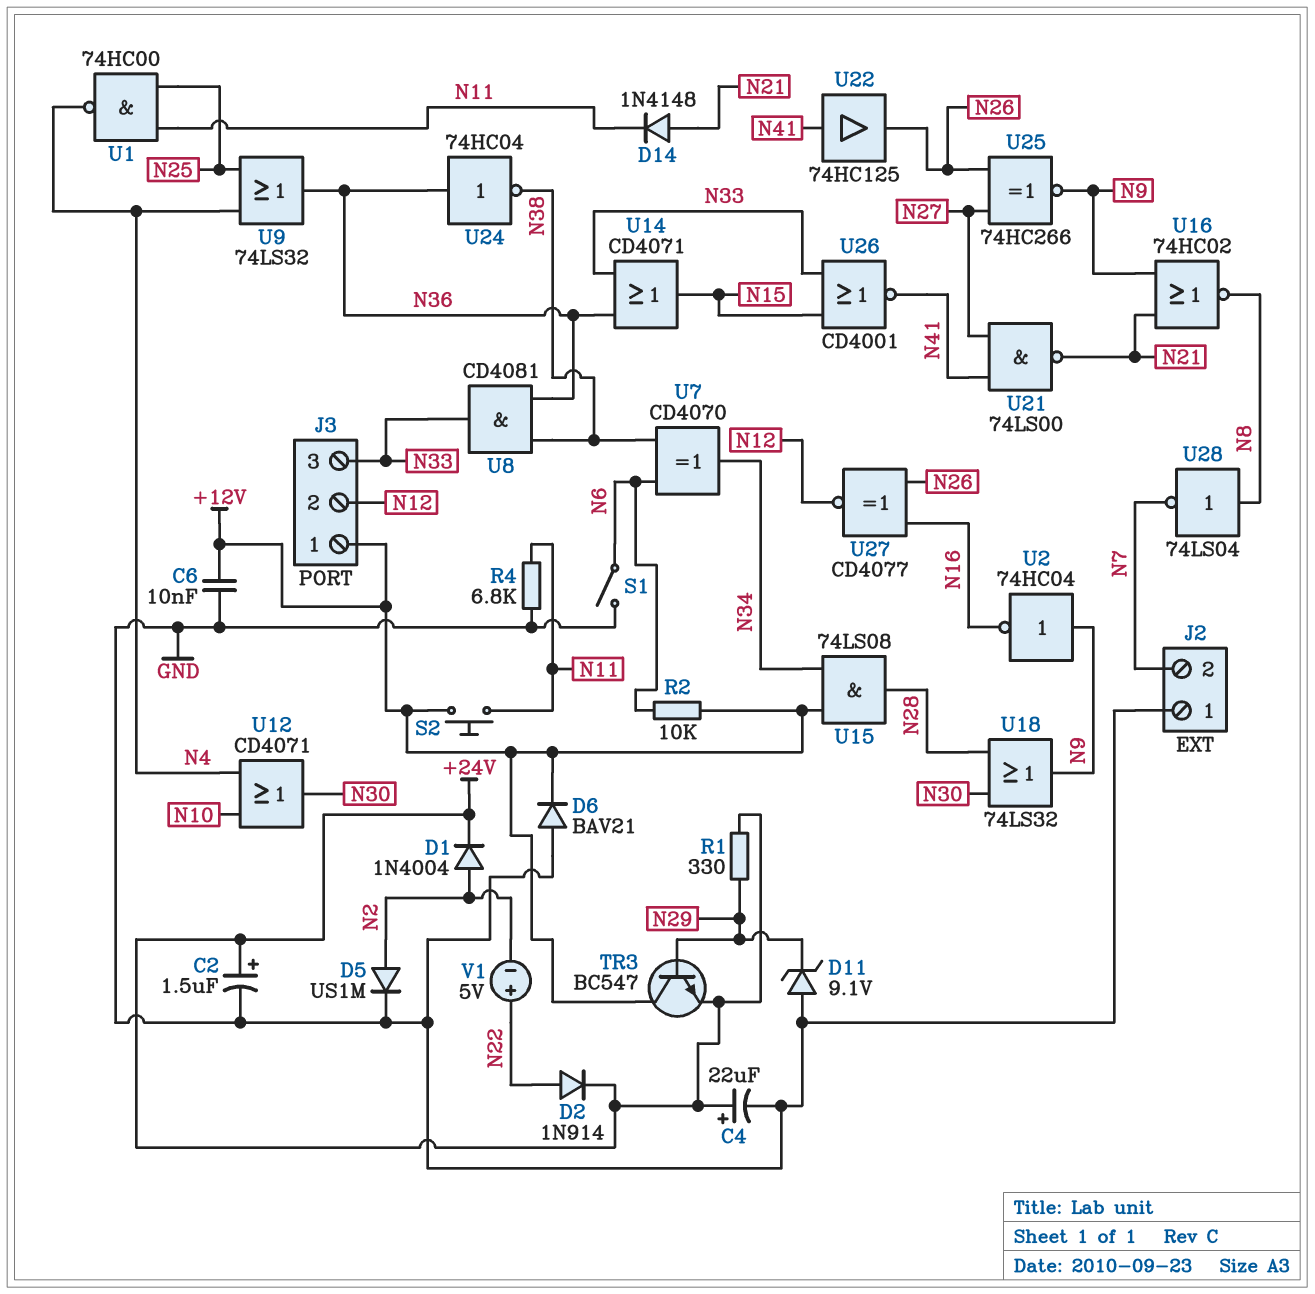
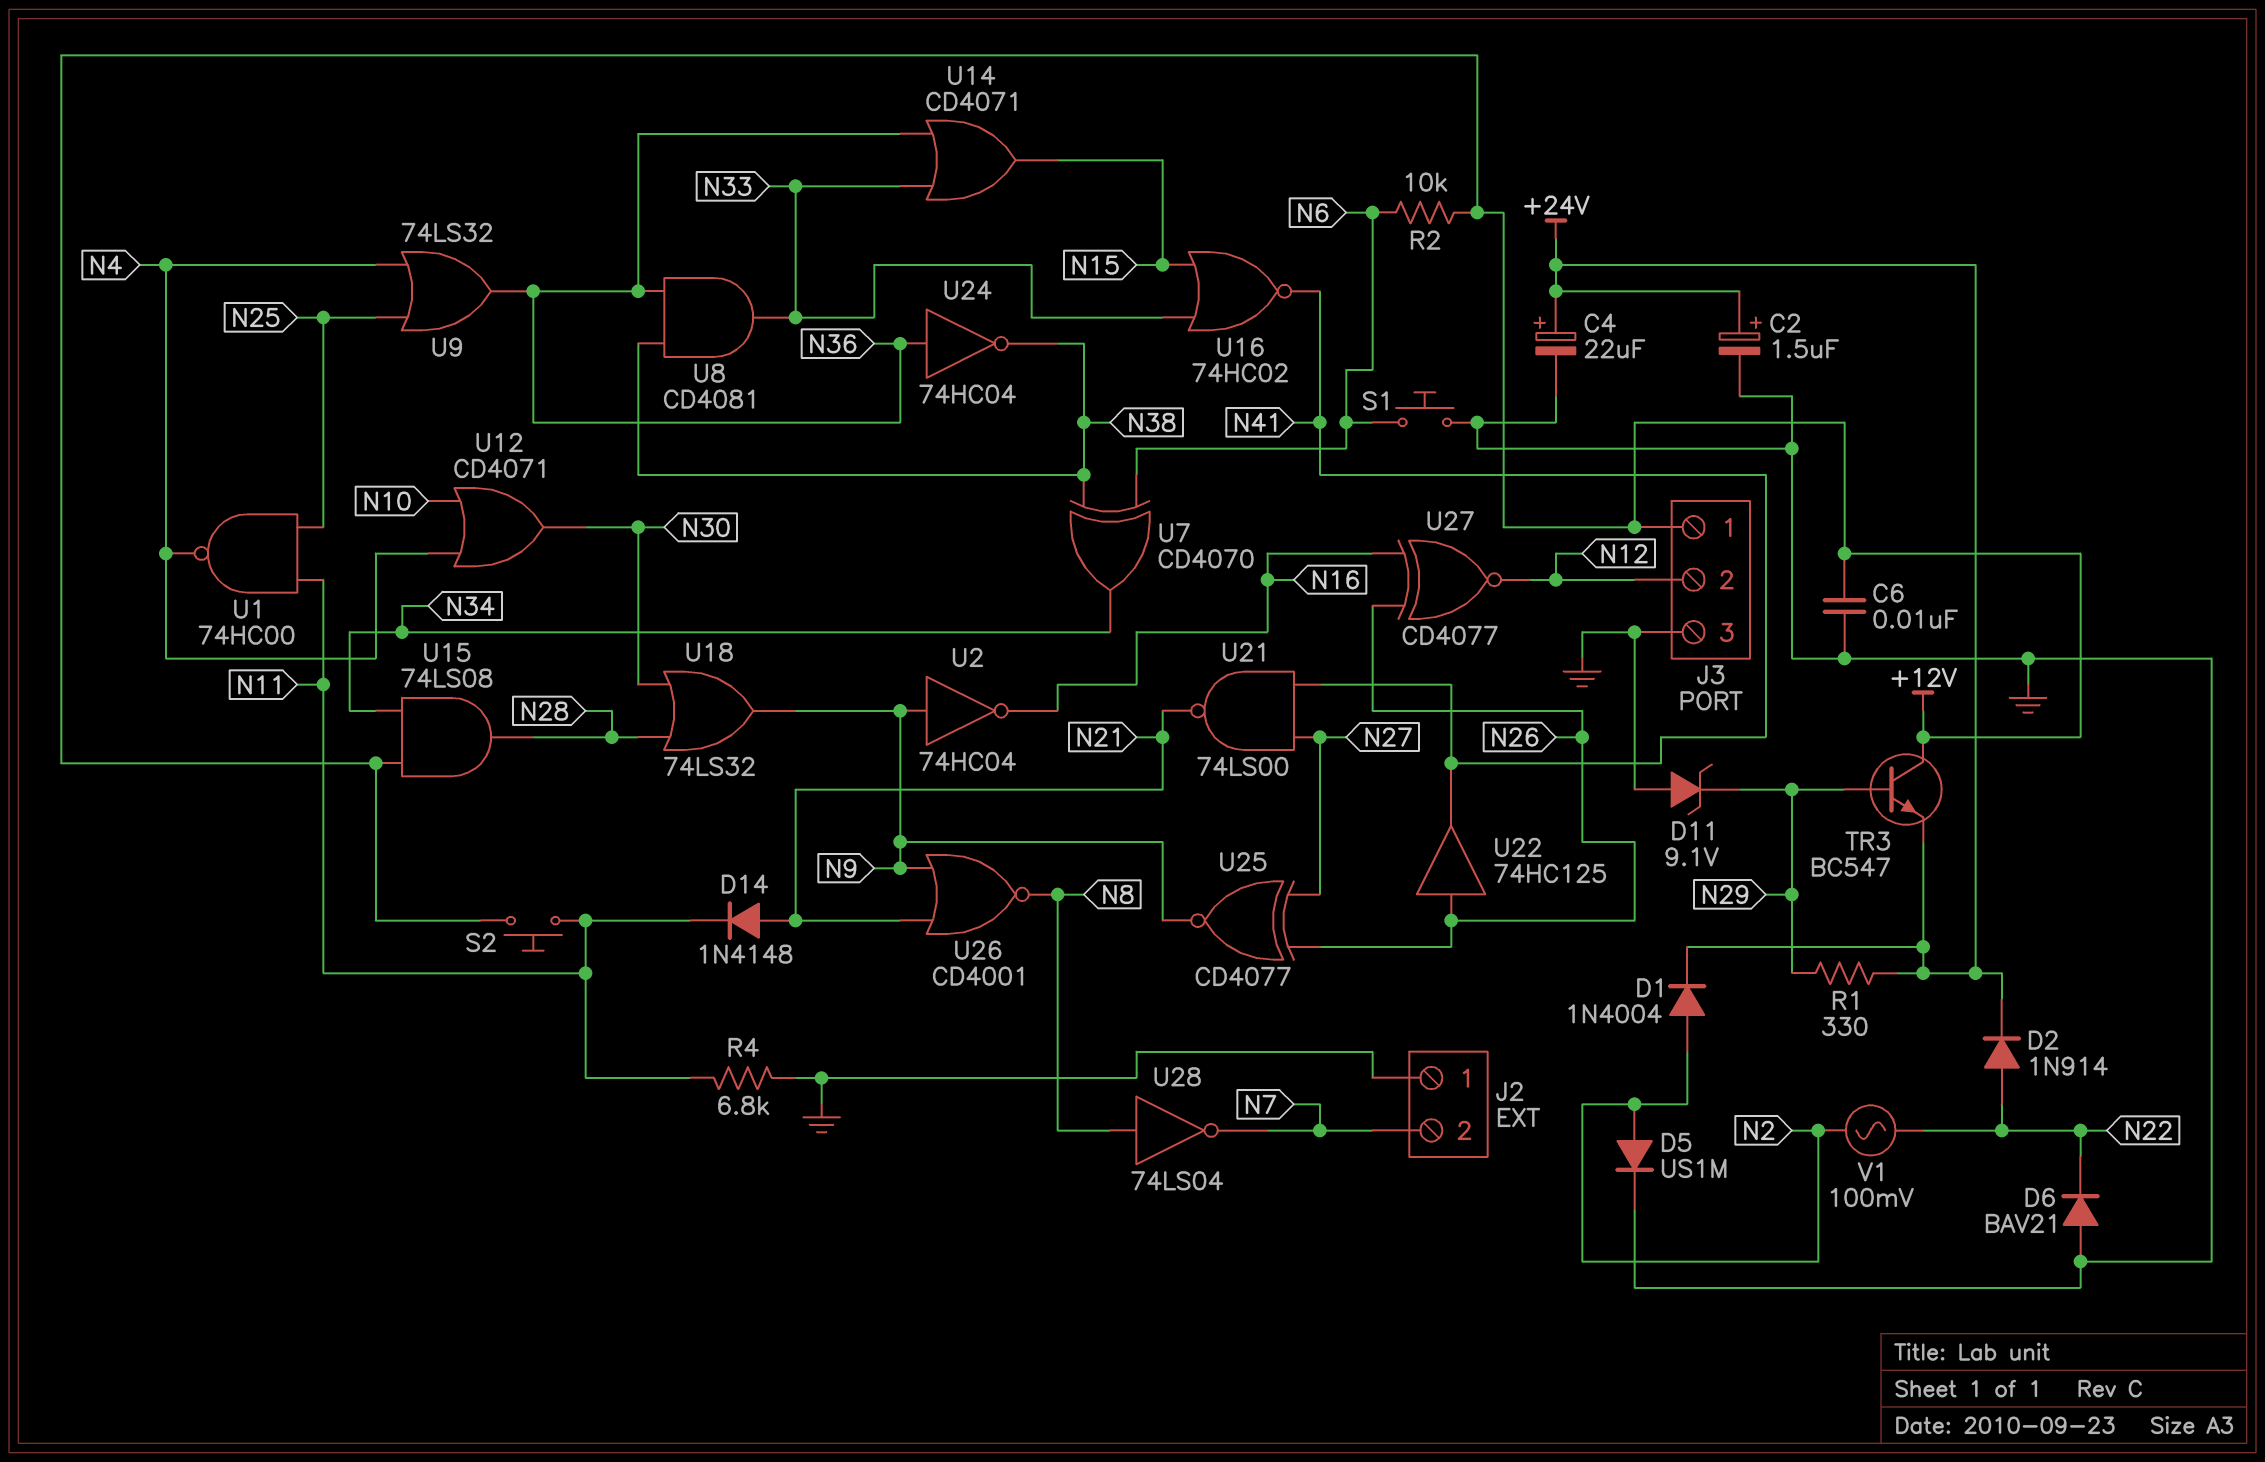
D6: diode BAV21 (A GND, K +12V) -> diode BAV21 (A GND, K N22)
J3 pin 3: N33 -> GND
S1: switch (GND, N6) -> button (GND, N6)
U16: NOR 74HC02 (in N9, in N21, out N8) -> NOR 74HC02 (in N15, in N33, out N41)
U22: buffer 74HC125 (in N41, out N26) -> buffer 74HC125 (in N26, out N41)
U25: XNOR 74HC266 (in N26, in N27, out N9) -> XNOR CD4077 (in N26, in N27, out N9)
U26: NOR CD4001 (in N15, in N33, out N41) -> NOR CD4001 (in N9, in N21, out N8)
V1: 5V (plus N22, minus N2) -> AC 100mV (N2, N22)

